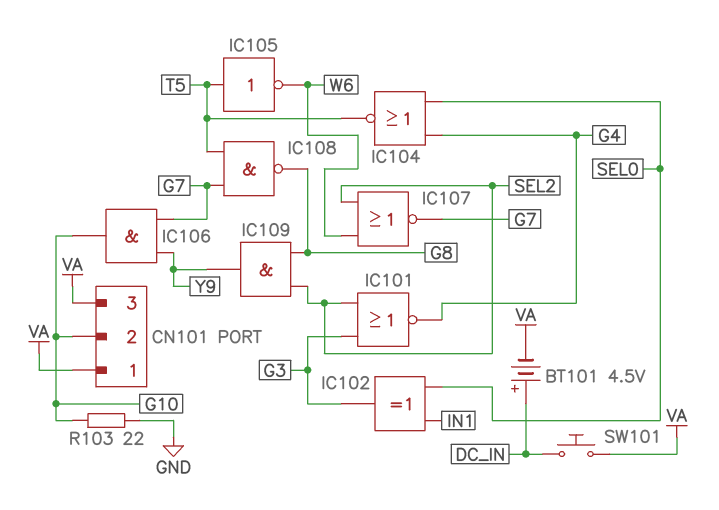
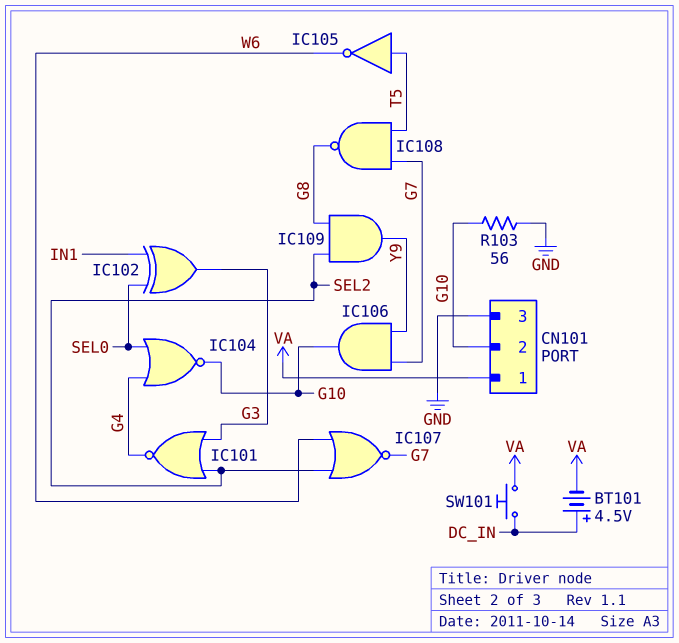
CN101 pin 3: VA -> GND
IC104: NOR (in G4, in SEL0, out T5) -> NOR (in G4, in SEL0, out G10)
R103: 22 (G10, GND) -> 56 (G10, GND)

